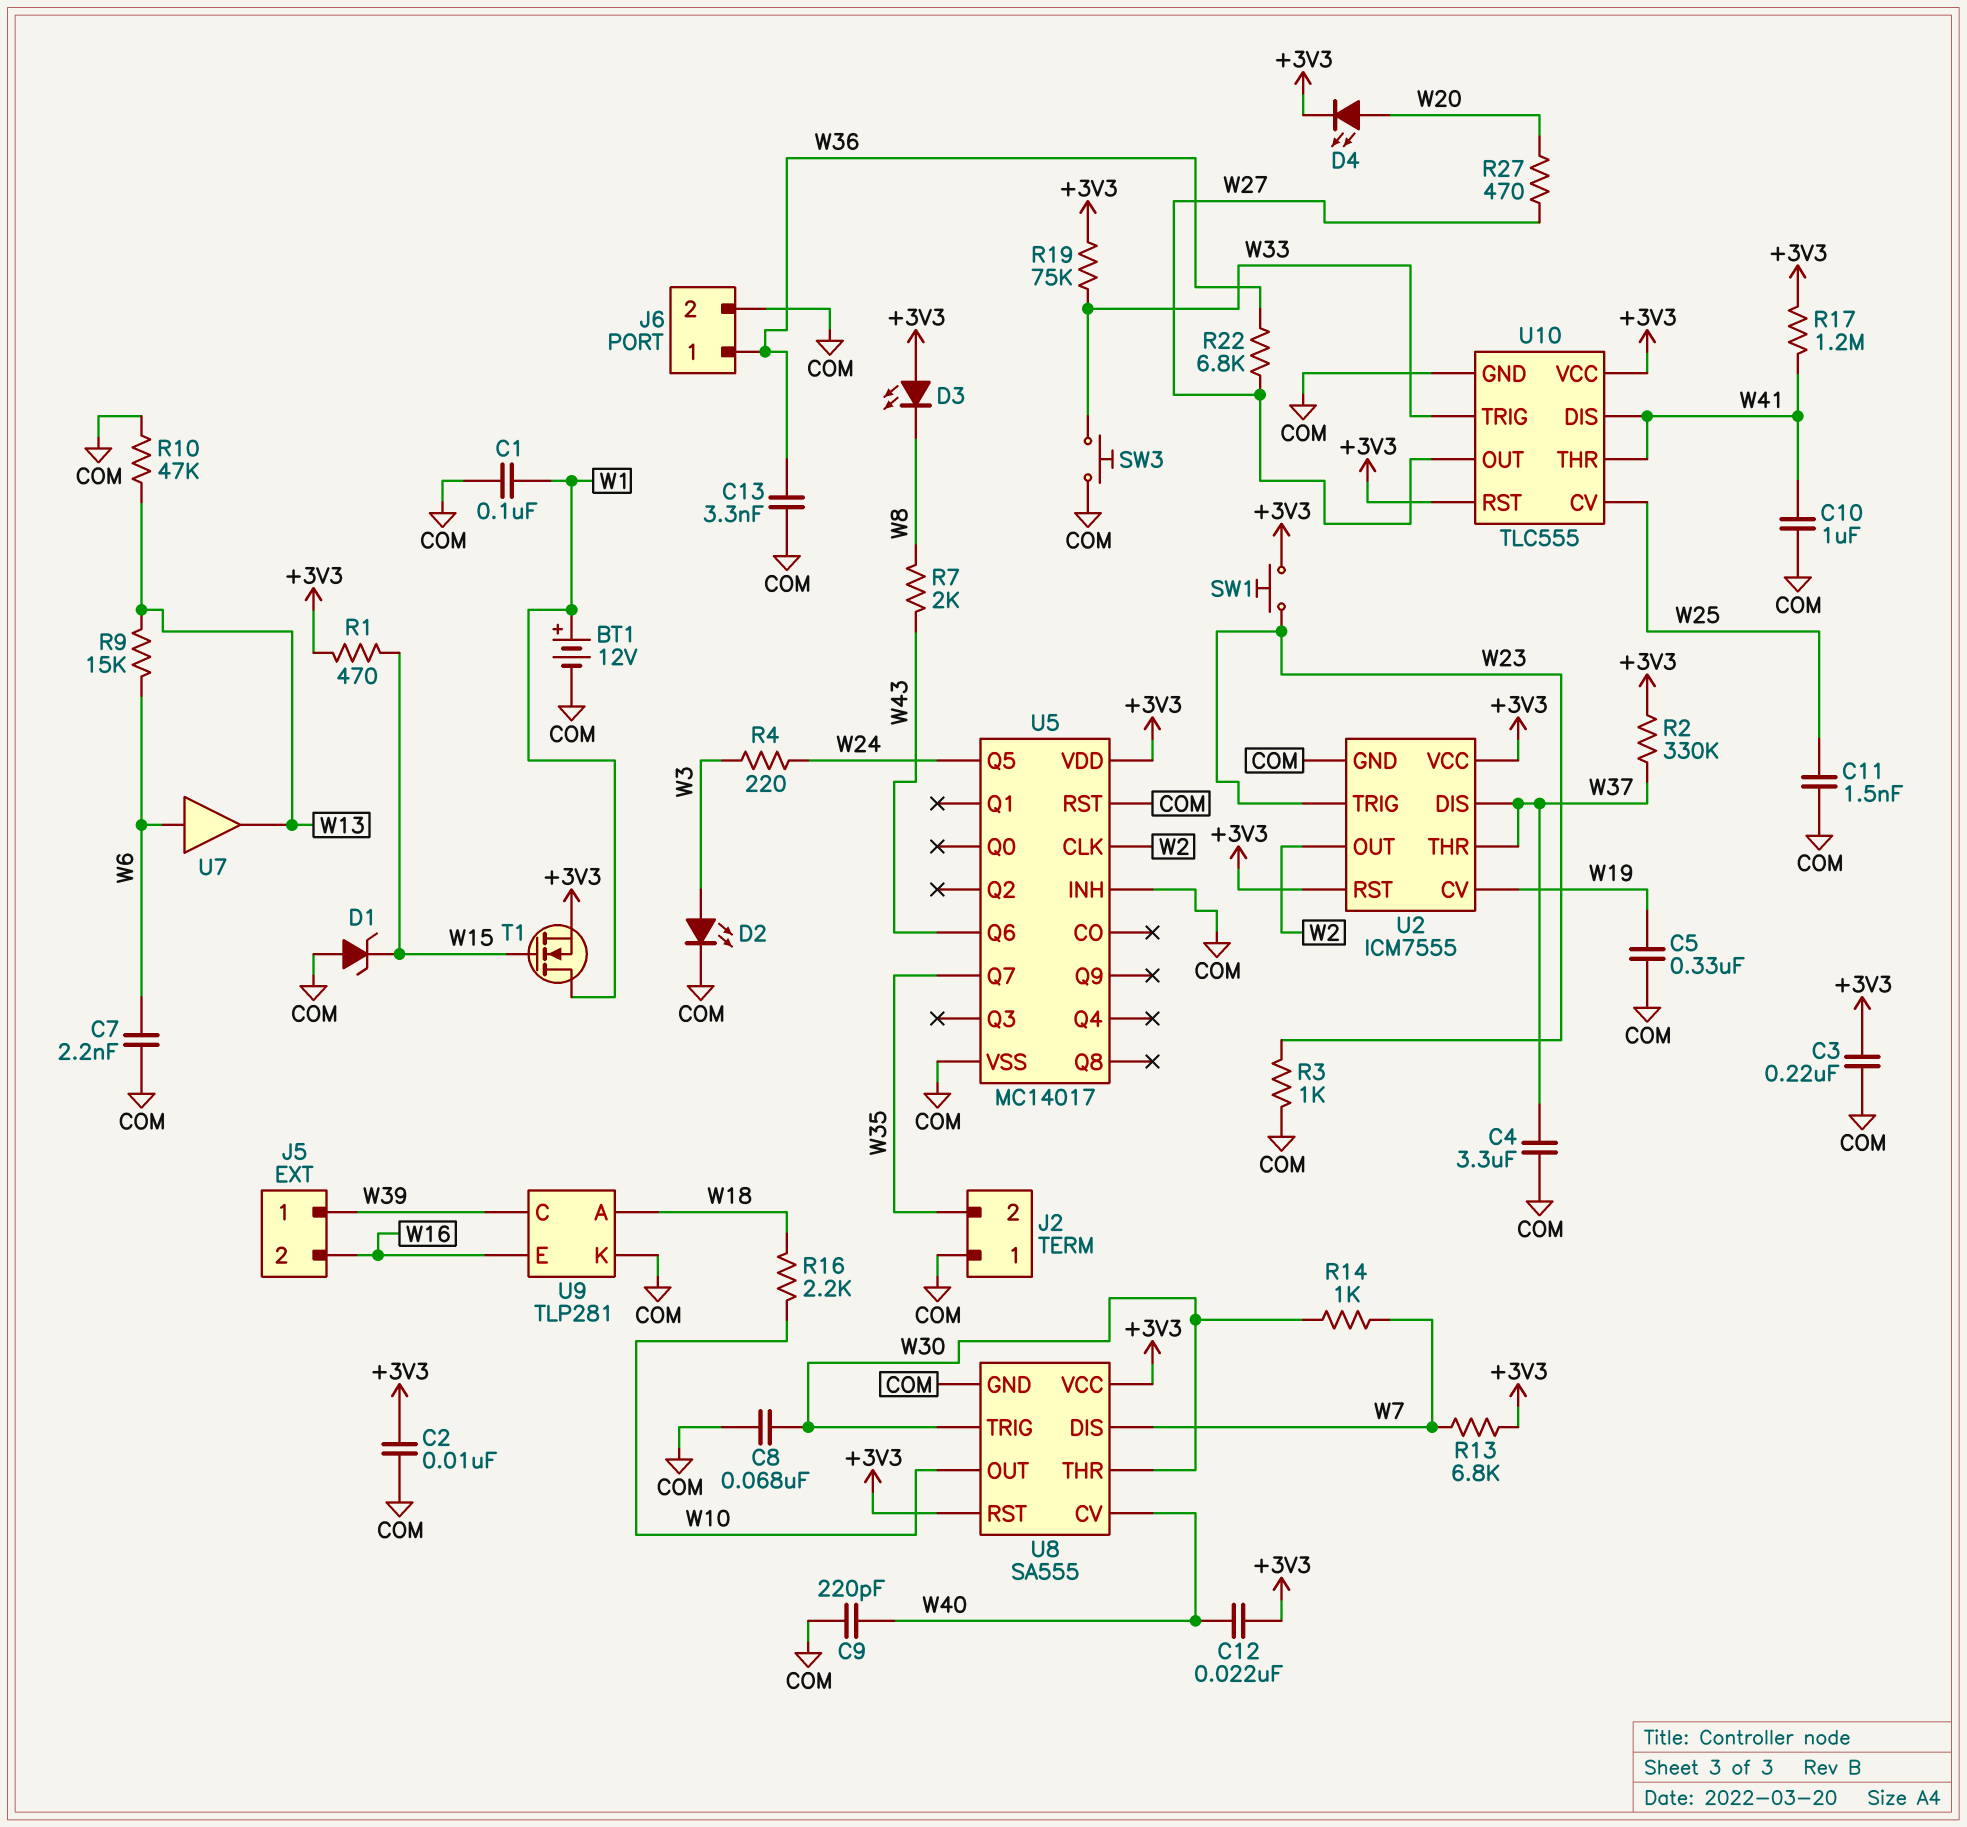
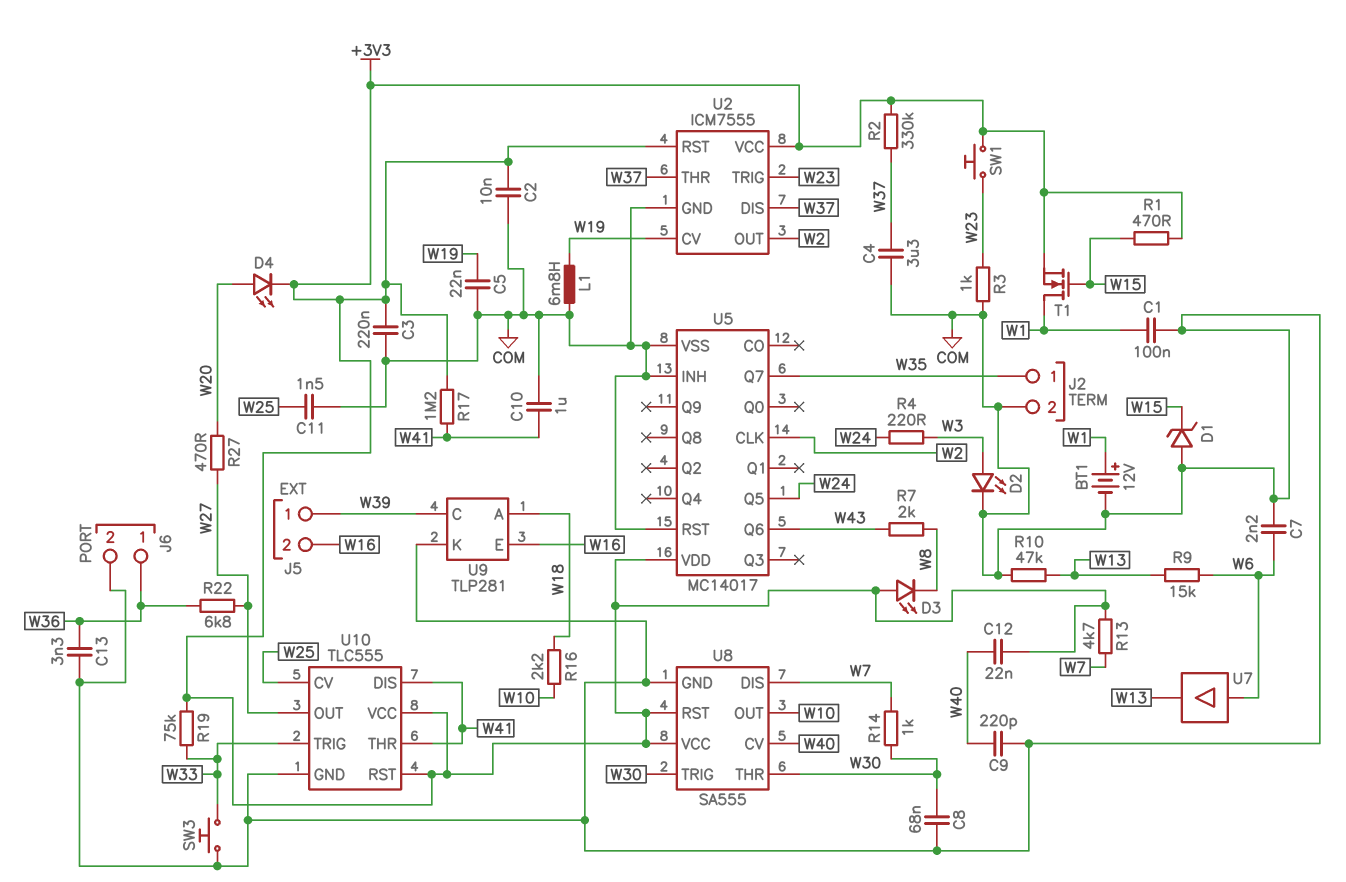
C5: 330nF (COM, W19) -> 22nF (COM, W19)
J2 pin 1: COM -> W35
J2 pin 2: W35 -> COM
L1: none -> 6.8mH (COM, W19)
R13: 6.8k (+3V3, W7) -> 4.7k (+3V3, W7)

